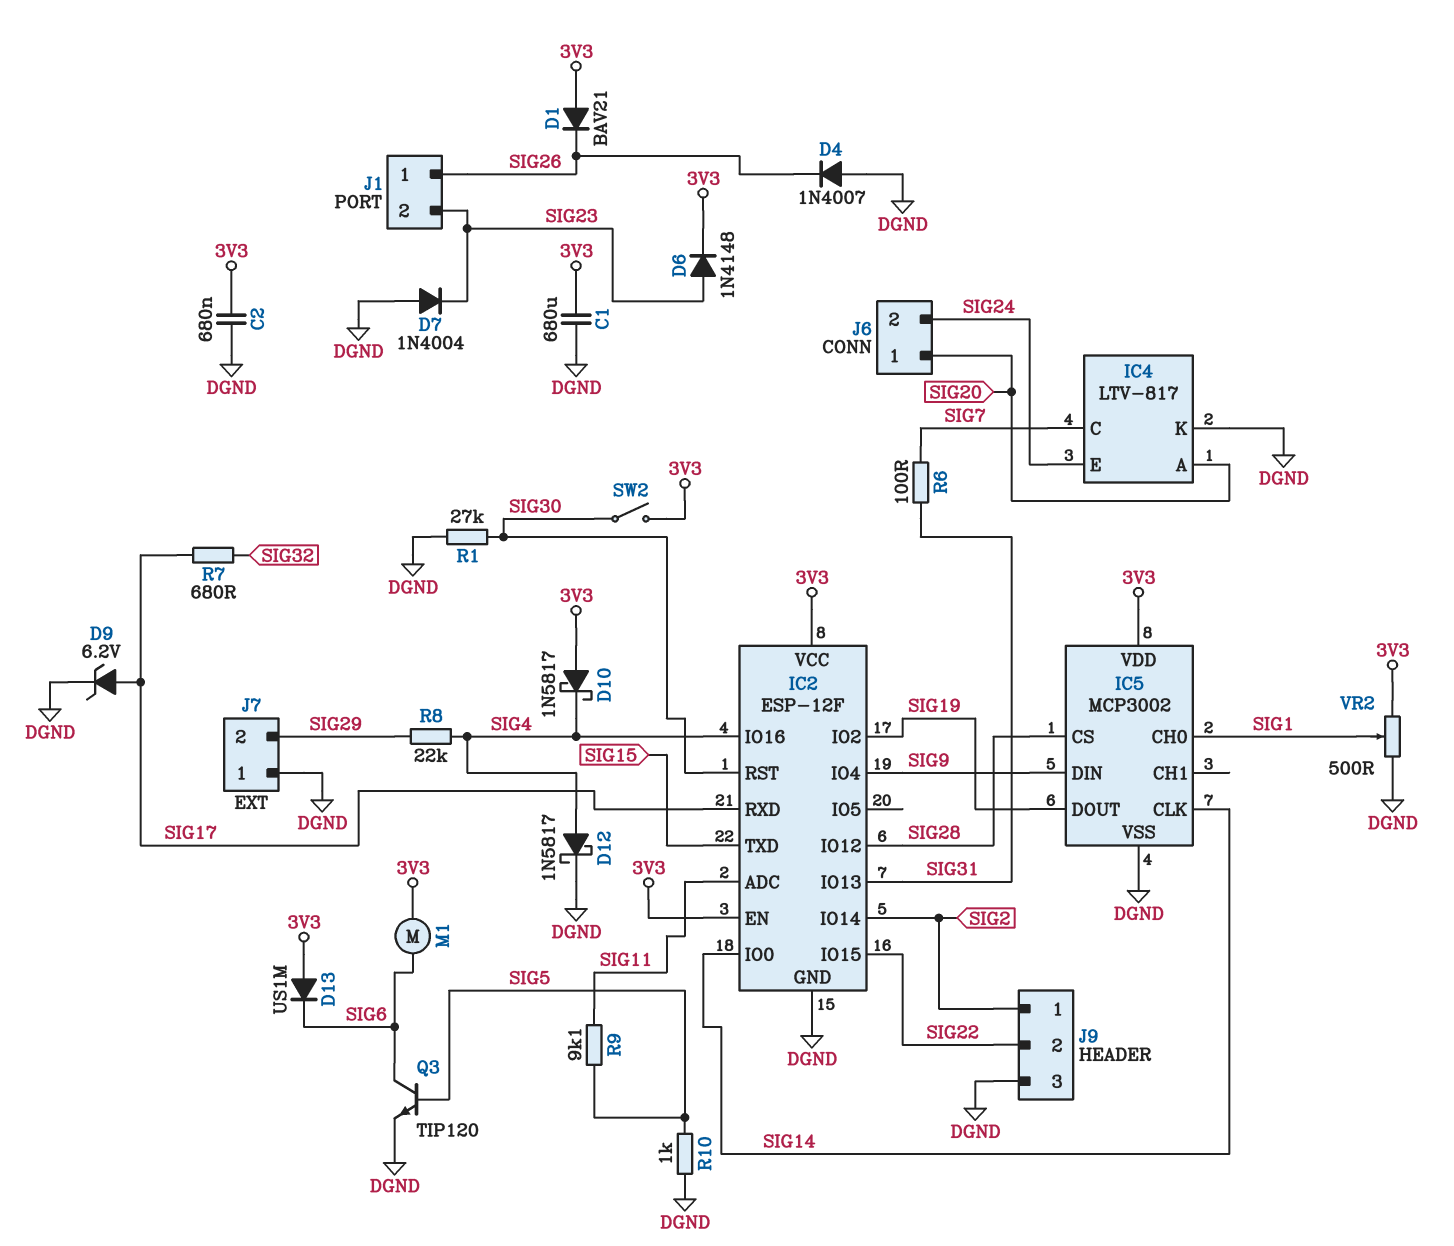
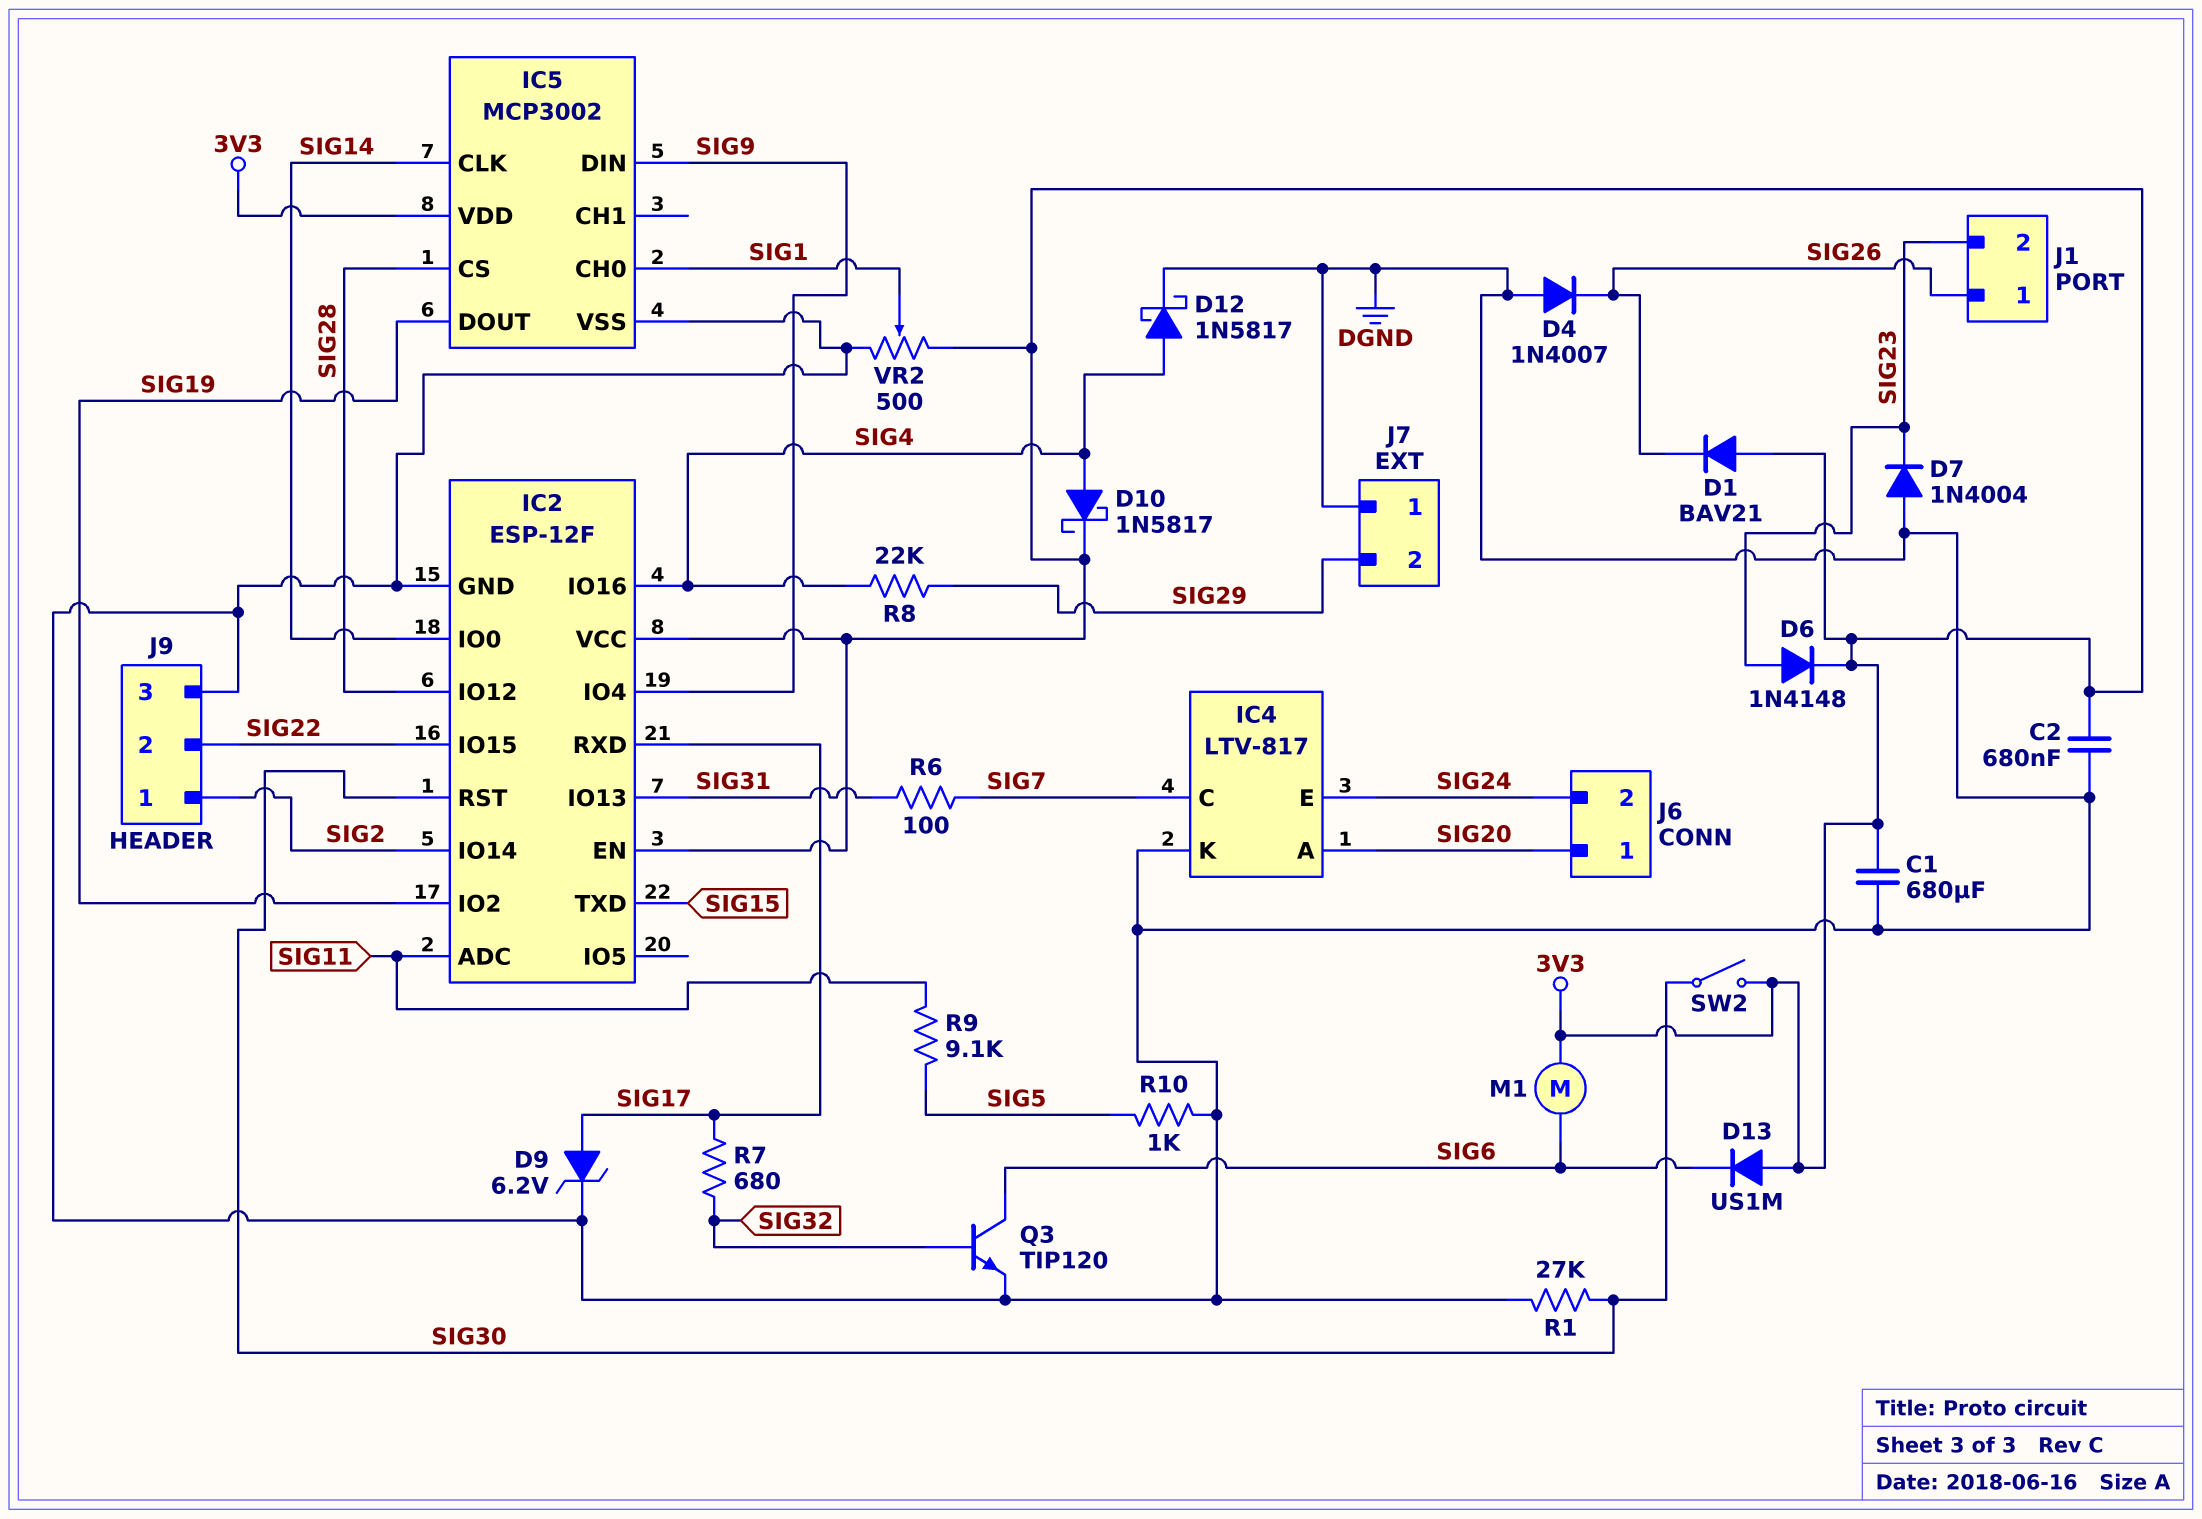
D10: schottky 1N5817 (A 3V3, K SIG4) -> schottky 1N5817 (A SIG4, K 3V3)
Q3: NPN TIP120 (B SIG5, C SIG6, E DGND) -> NPN TIP120 (B SIG32, C SIG6, E DGND)

